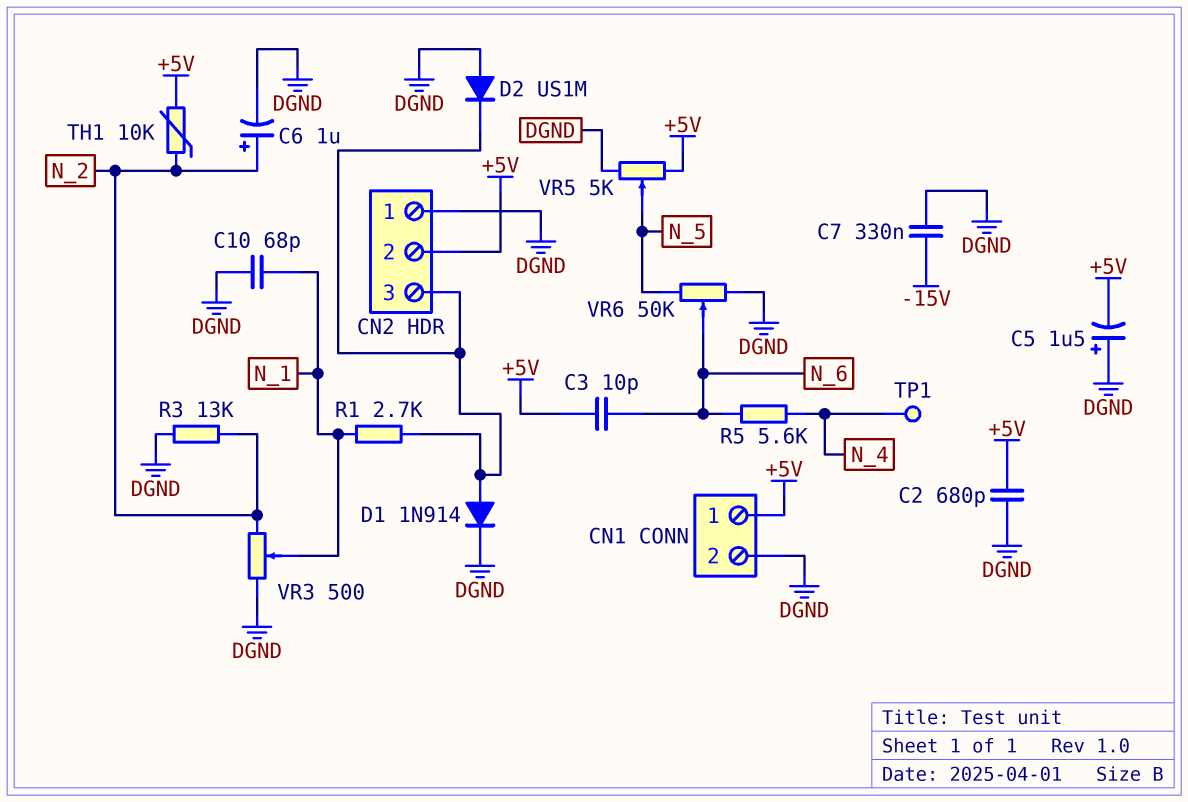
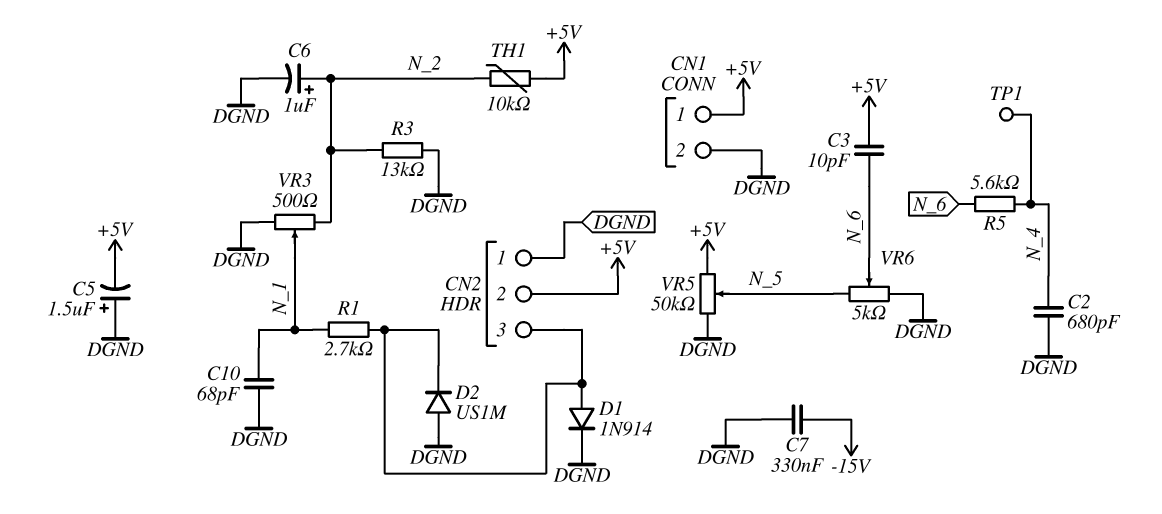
C2: 680pF (+5V, DGND) -> 680pF (DGND, N_4)
VR5: 5k (+5V, DGND, wiper N_5) -> 50k (+5V, DGND, wiper N_5)
VR6: 50k (DGND, N_5, wiper N_6) -> 5k (DGND, N_5, wiper N_6)

